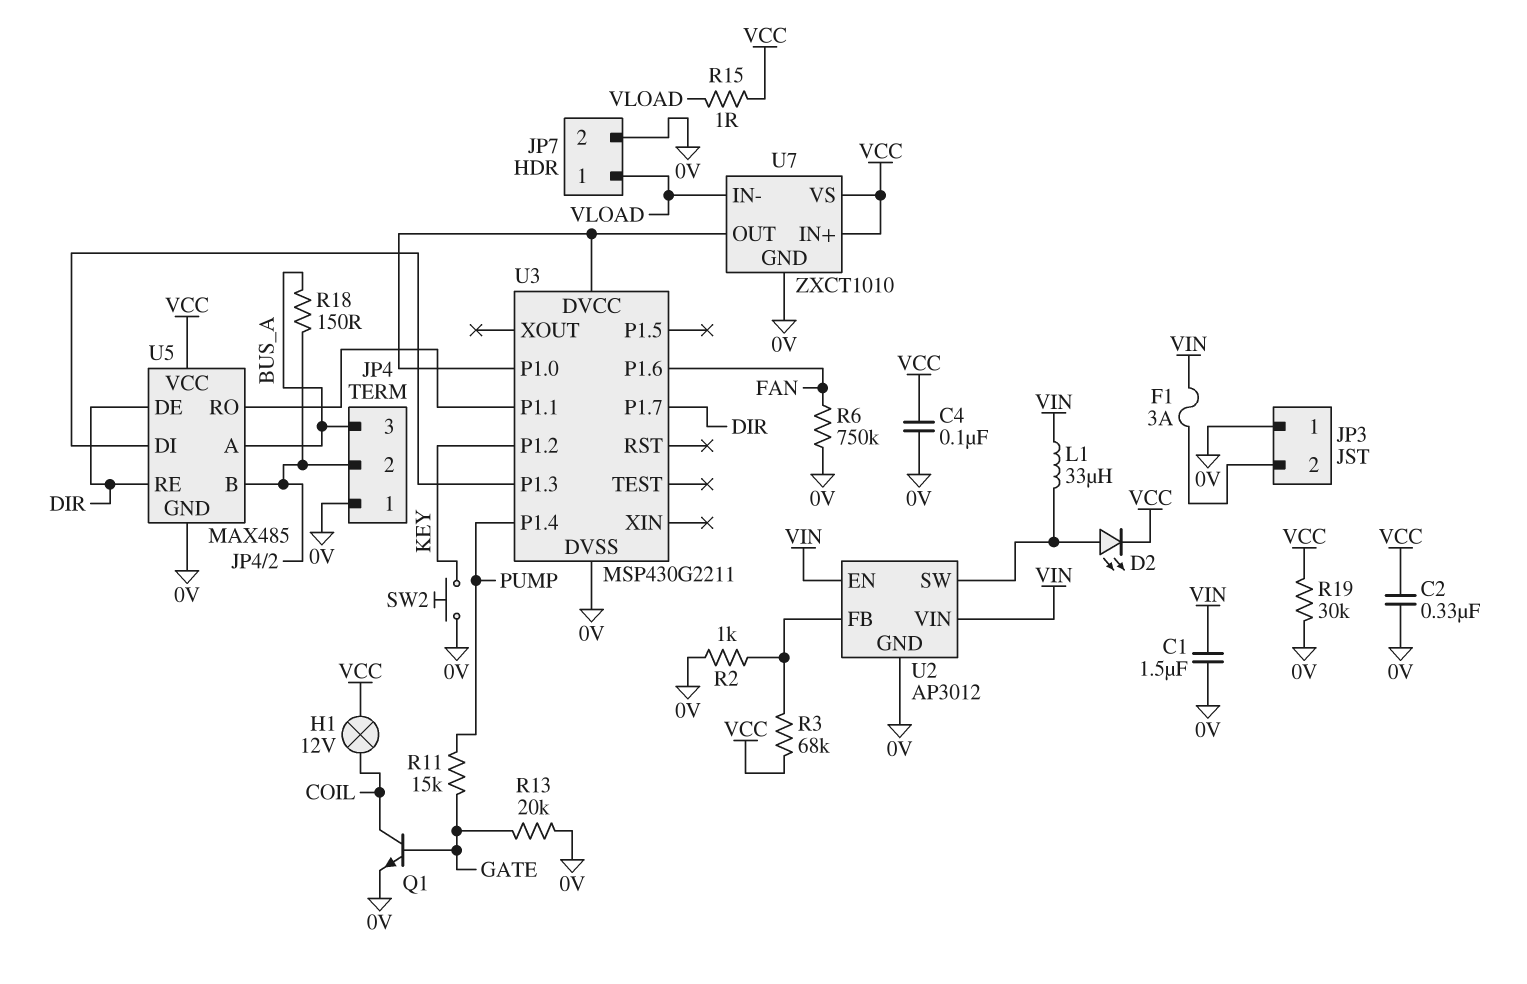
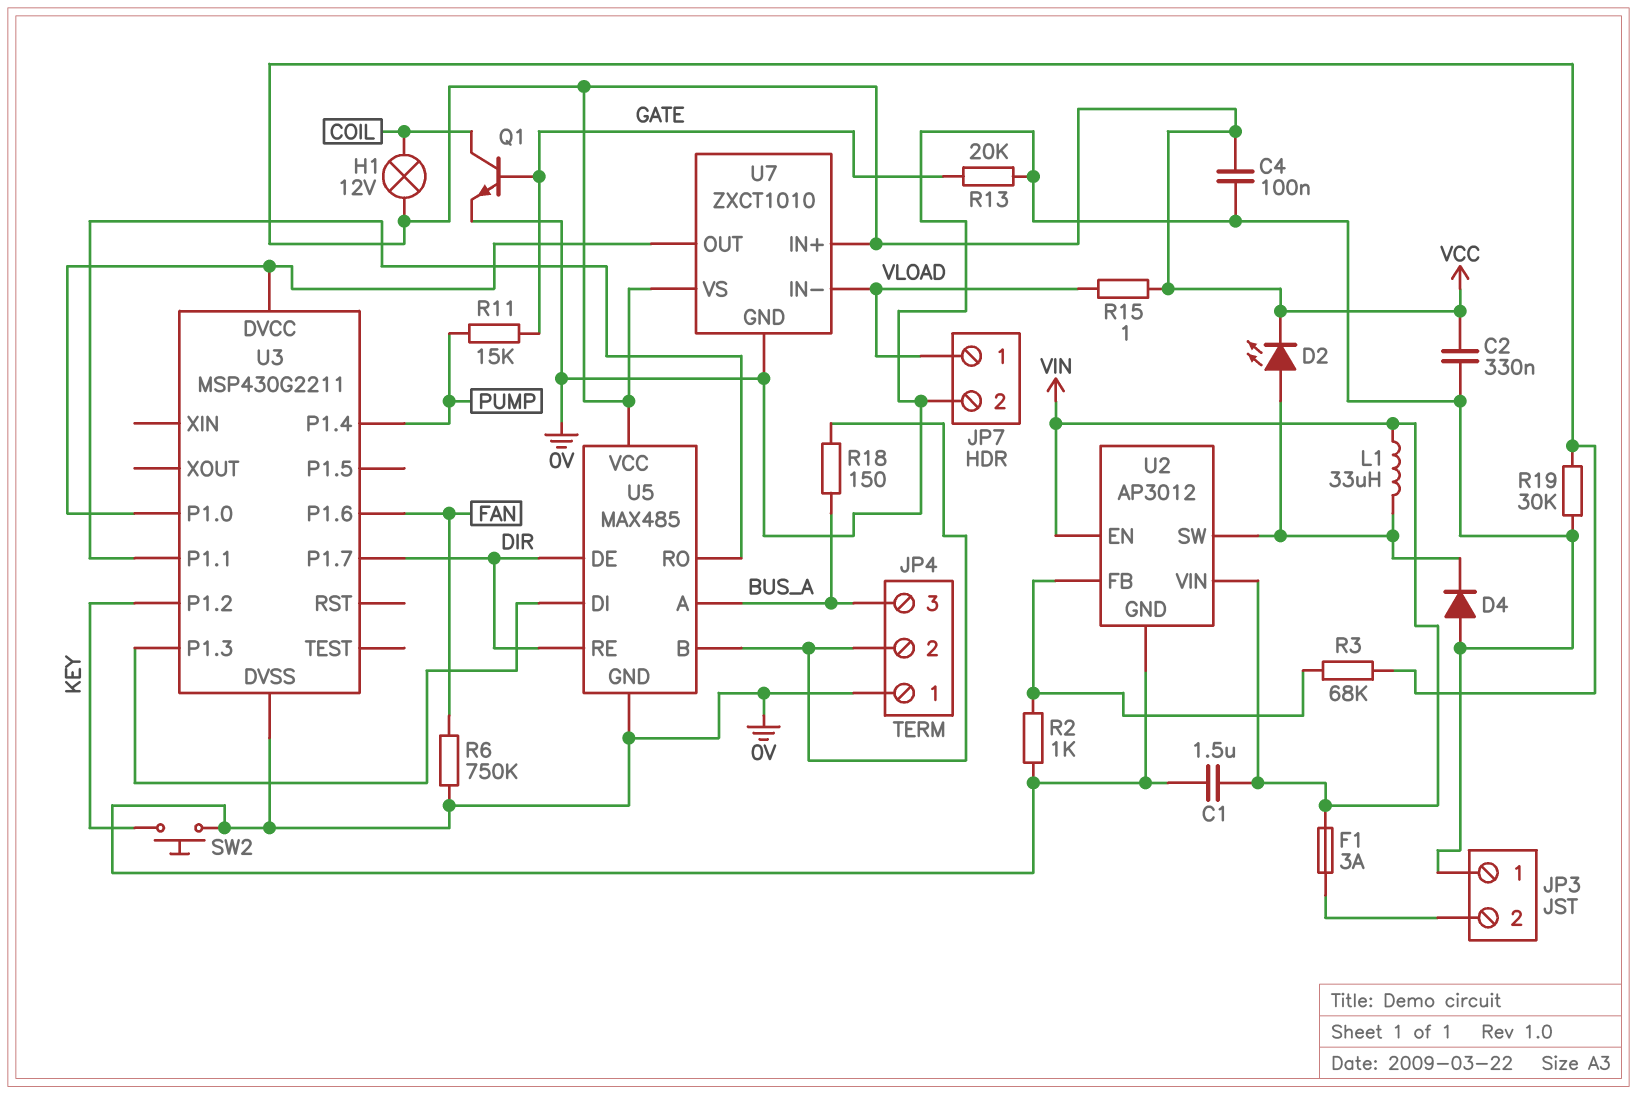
D4: none -> diode (A 0V, K U2/SW)

